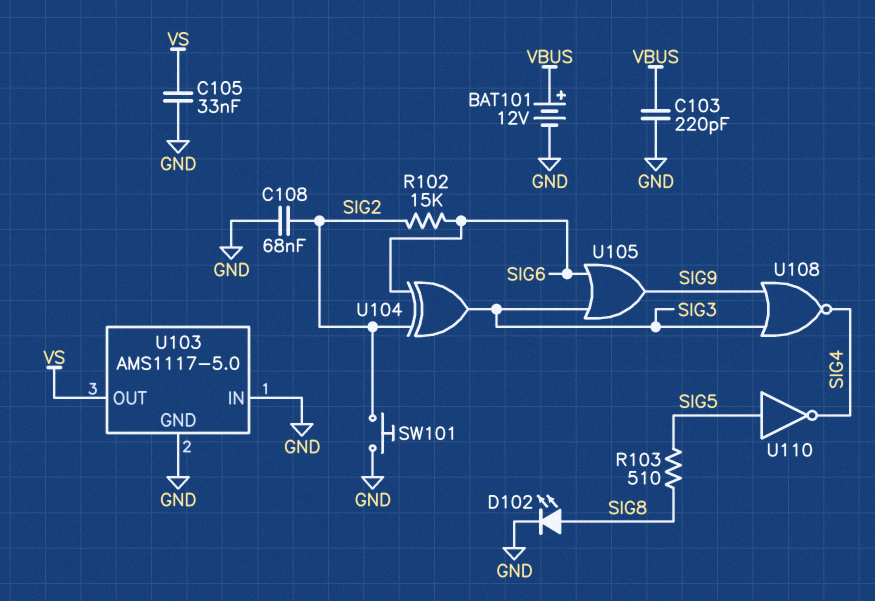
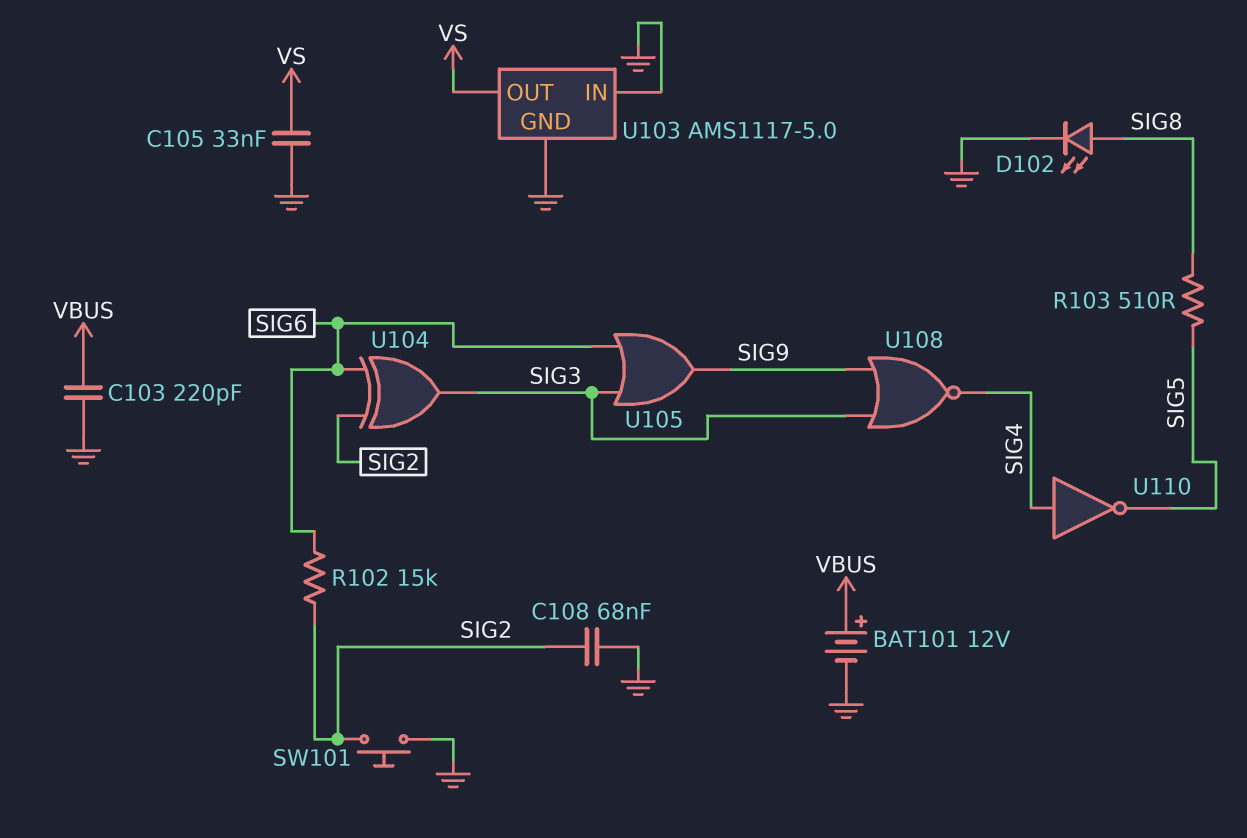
U110: NOT (in SIG5, out SIG4) -> NOT (in SIG4, out SIG5)

